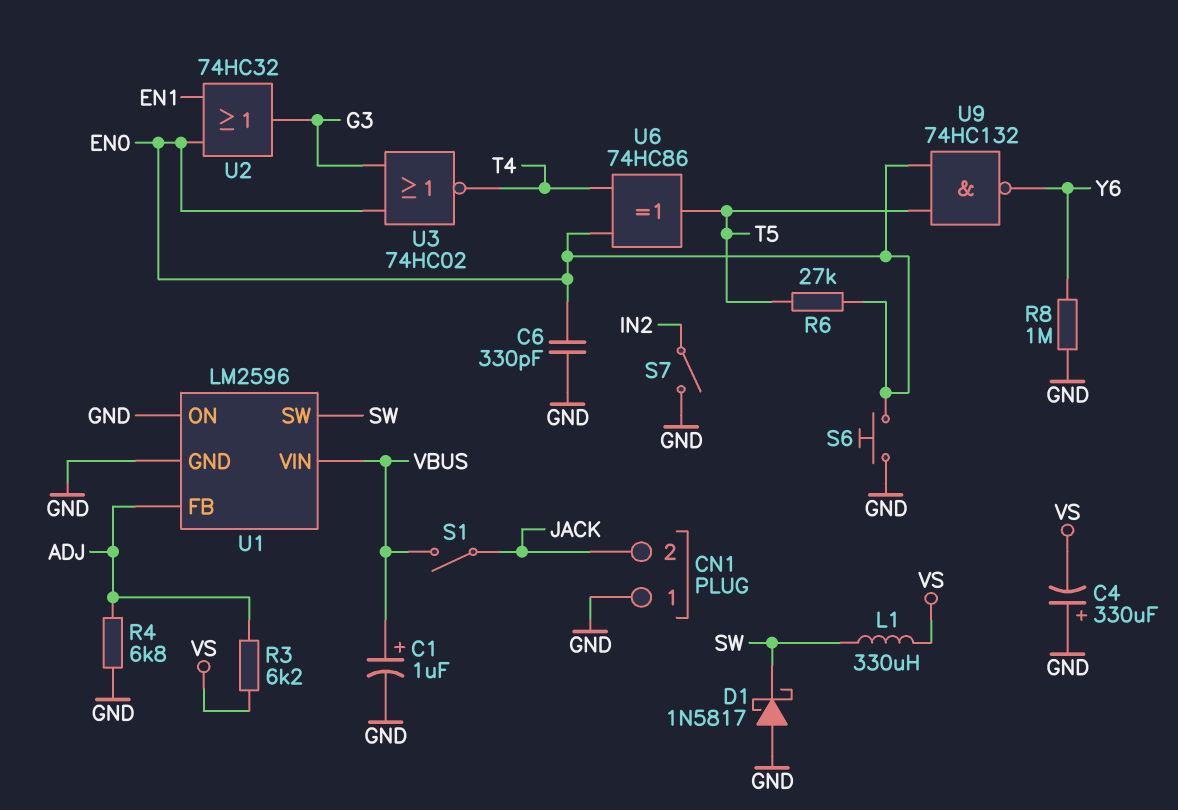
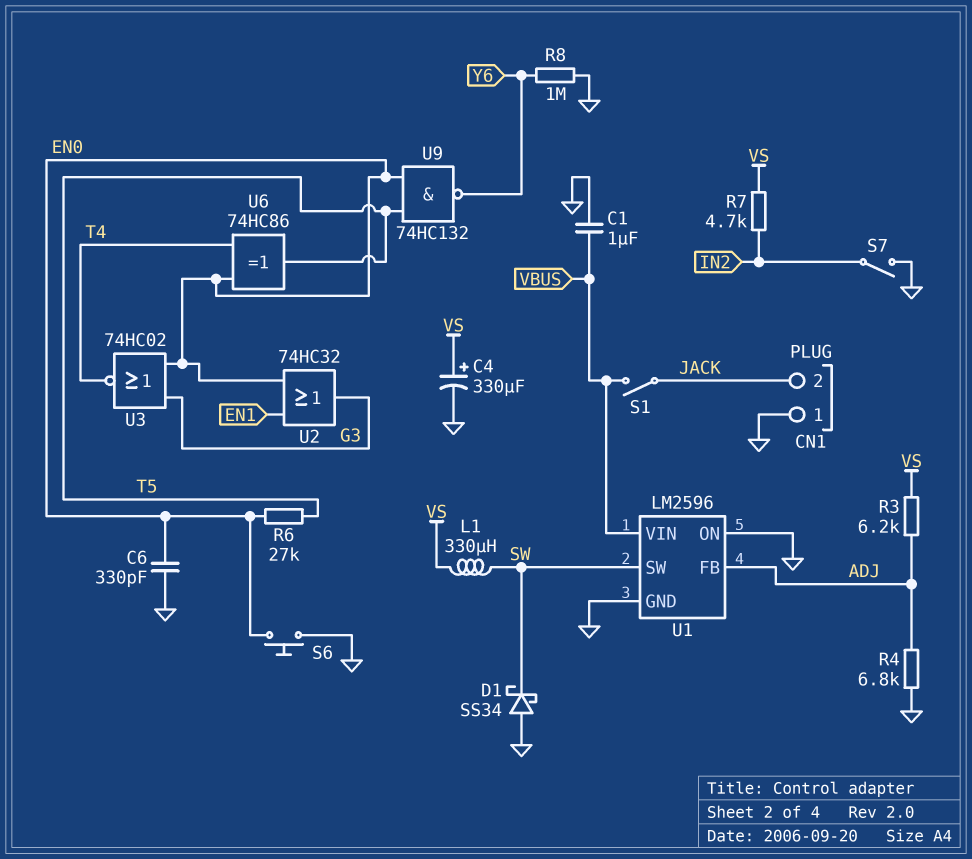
C1: 1uF (plus VBUS, minus GND) -> 1uF (GND, VBUS)
C4: 330uF (plus GND, minus VS) -> 330uF (plus VS, minus GND)
D1: schottky 1N5817 (A GND, K SW) -> schottky SS34 (A GND, K SW)
R7: none -> 4.7k (IN2, VS)

